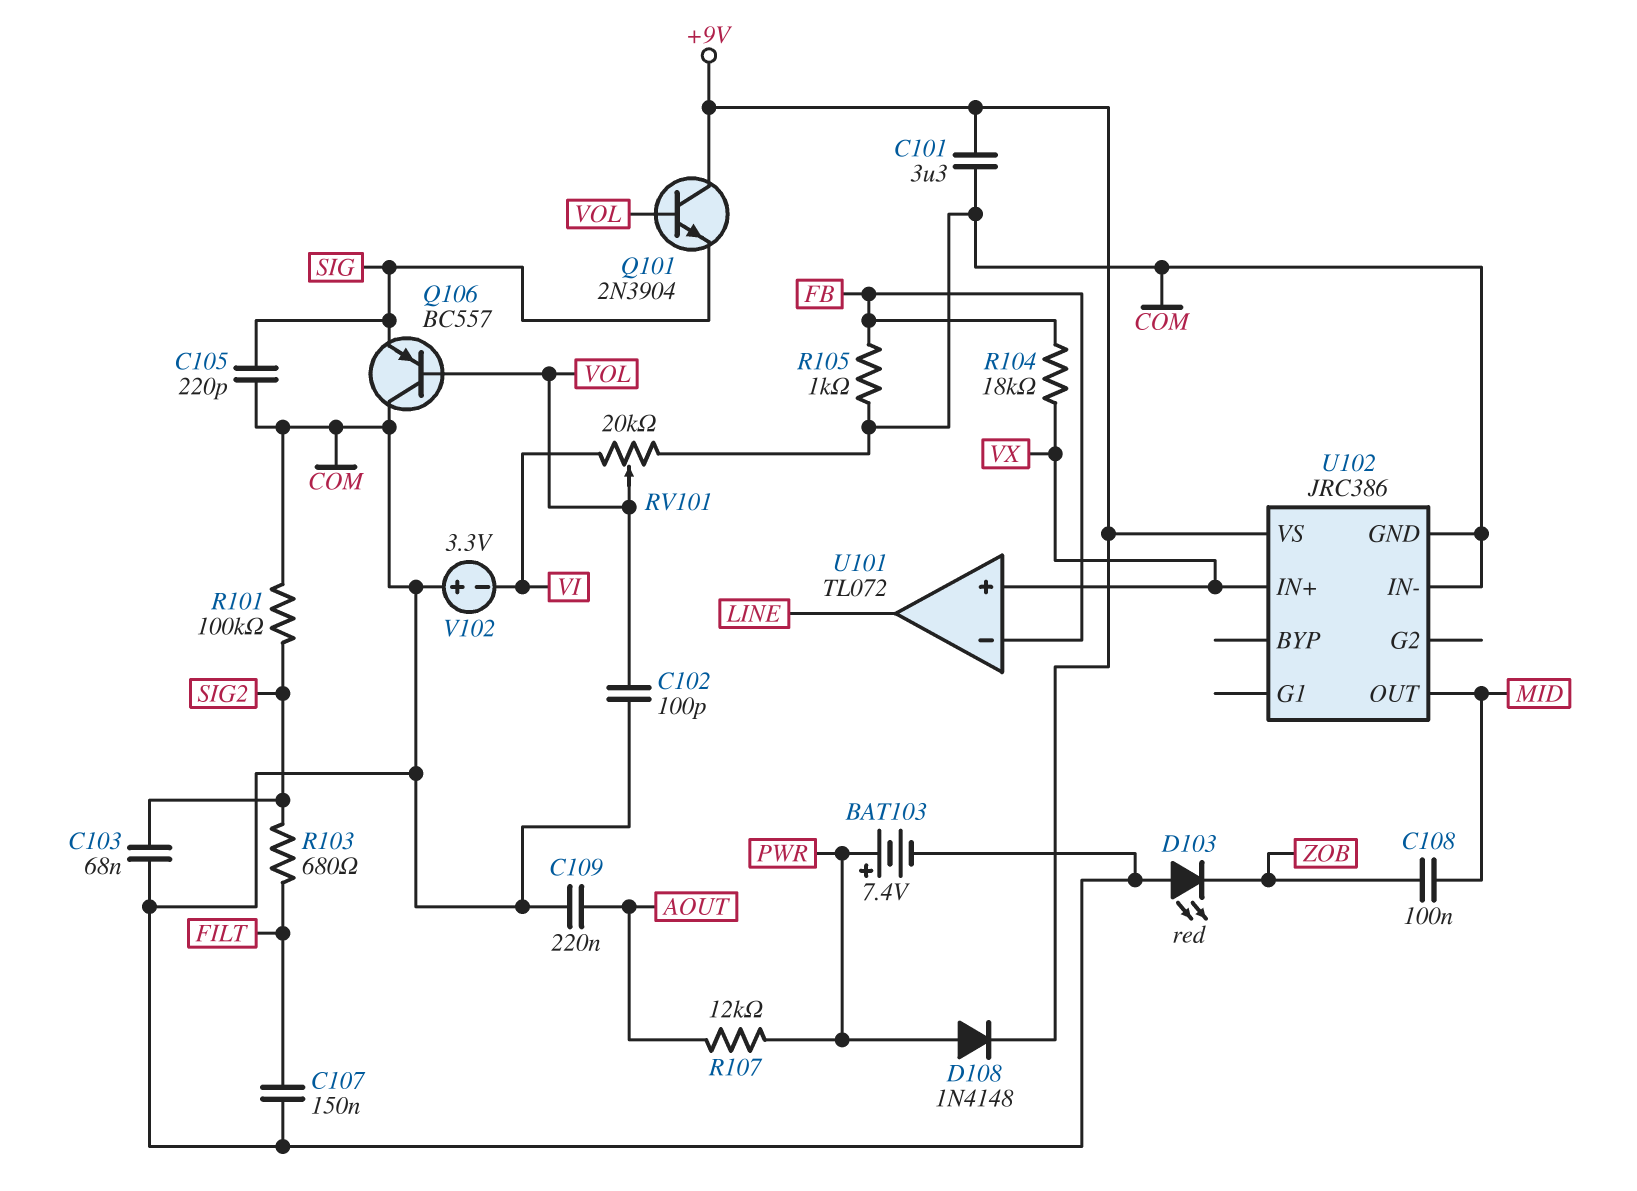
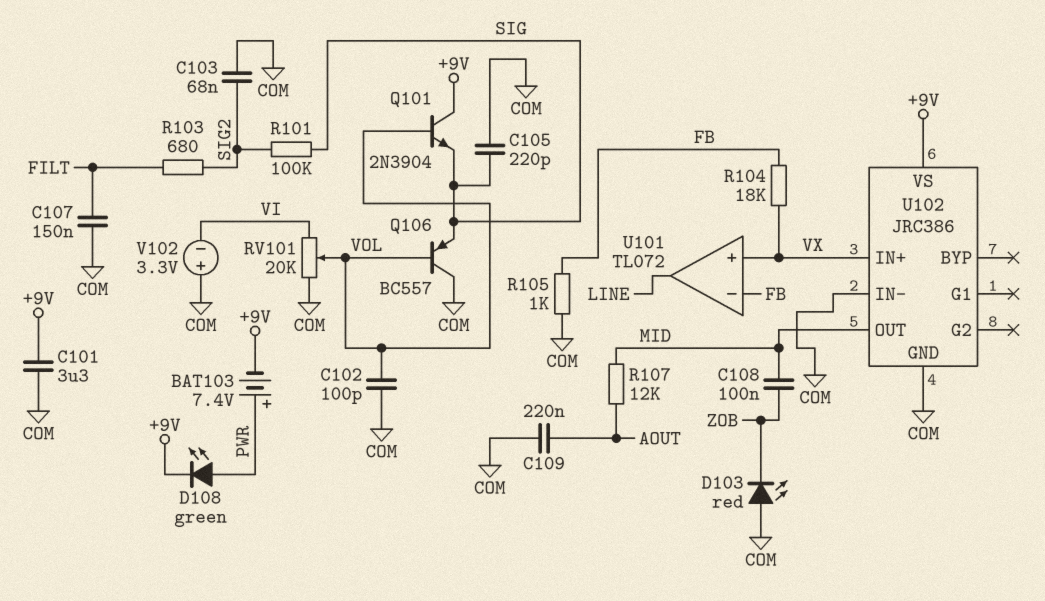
BAT103: 7.4V (plus PWR, minus COM) -> 7.4V (plus PWR, minus +9V)
D108: diode 1N4148 (A PWR, K +9V) -> LED green (A PWR, K +9V)
R101: 100k (COM, SIG2) -> 100k (SIG, SIG2)
R107: 12k (AOUT, PWR) -> 12k (AOUT, MID)

